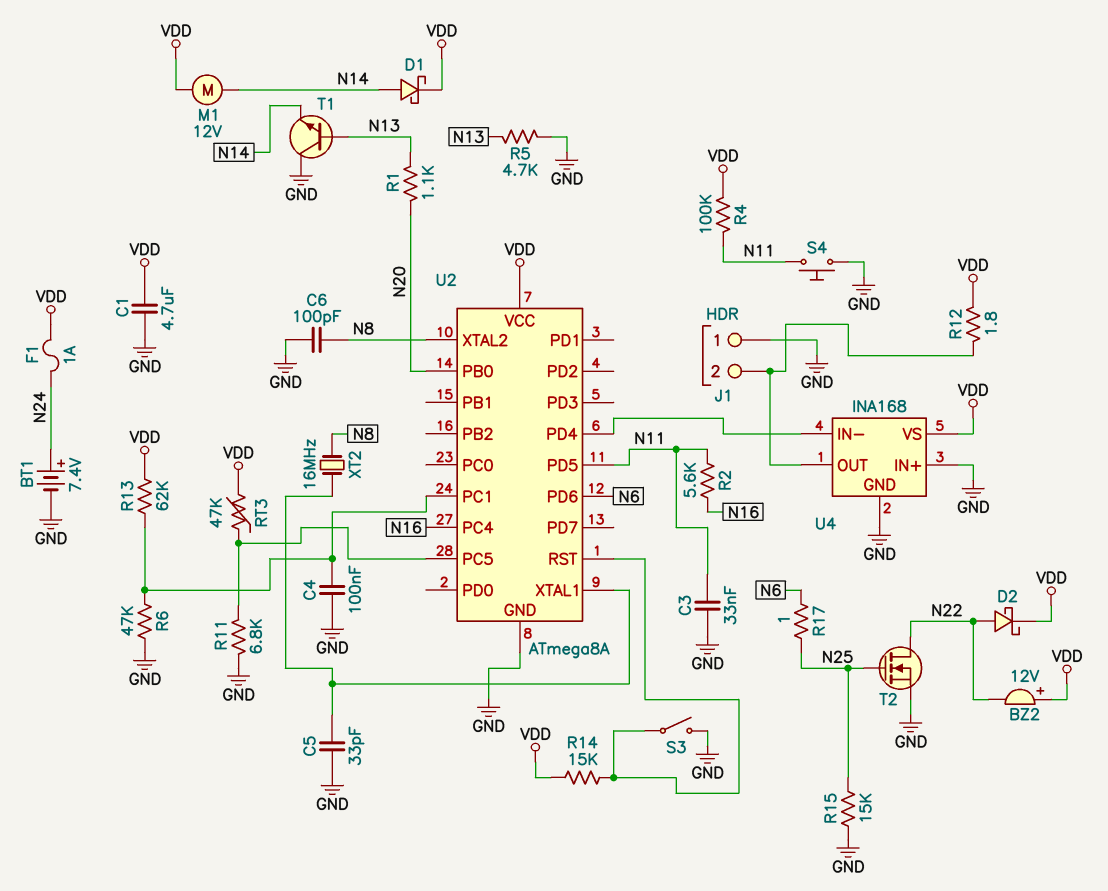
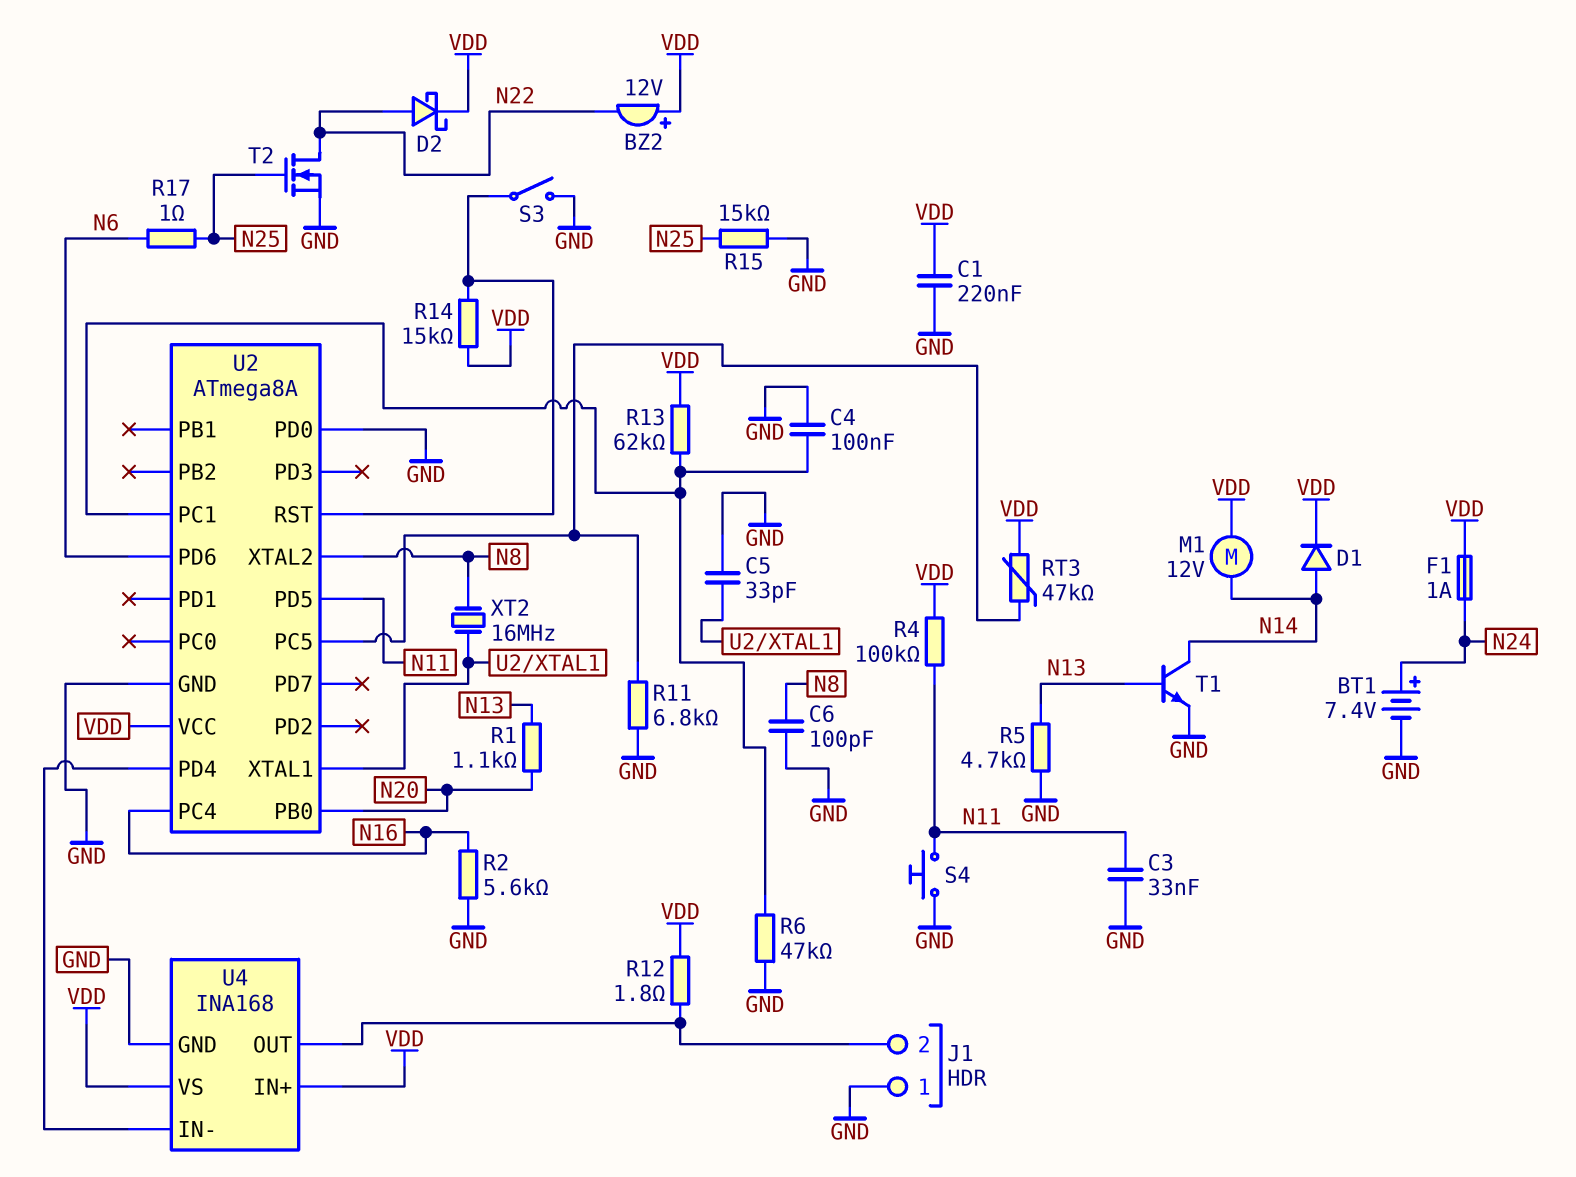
C1: 4.7uF (GND, VDD) -> 220nF (GND, VDD)
D1: schottky (A N14, K VDD) -> diode (A N14, K VDD)
R2: 5.6k (N11, N16) -> 5.6k (GND, N16)
T1: NPN (B N13, C GND, E N14) -> NPN (B N13, C N14, E GND)
U2 pin PD0: none -> GND
U4 pin IN+: GND -> VDD

